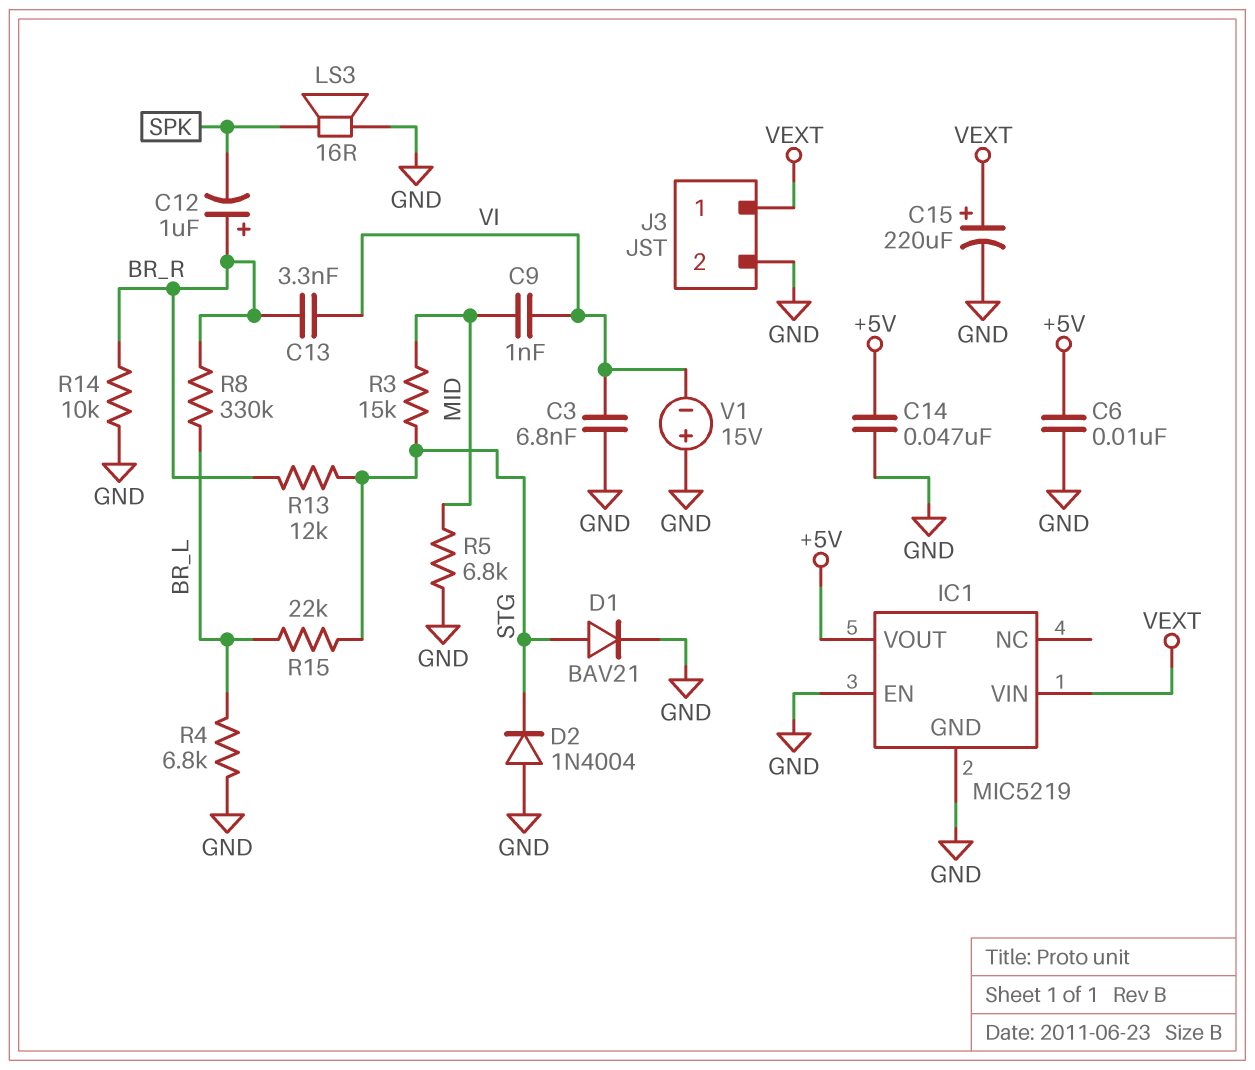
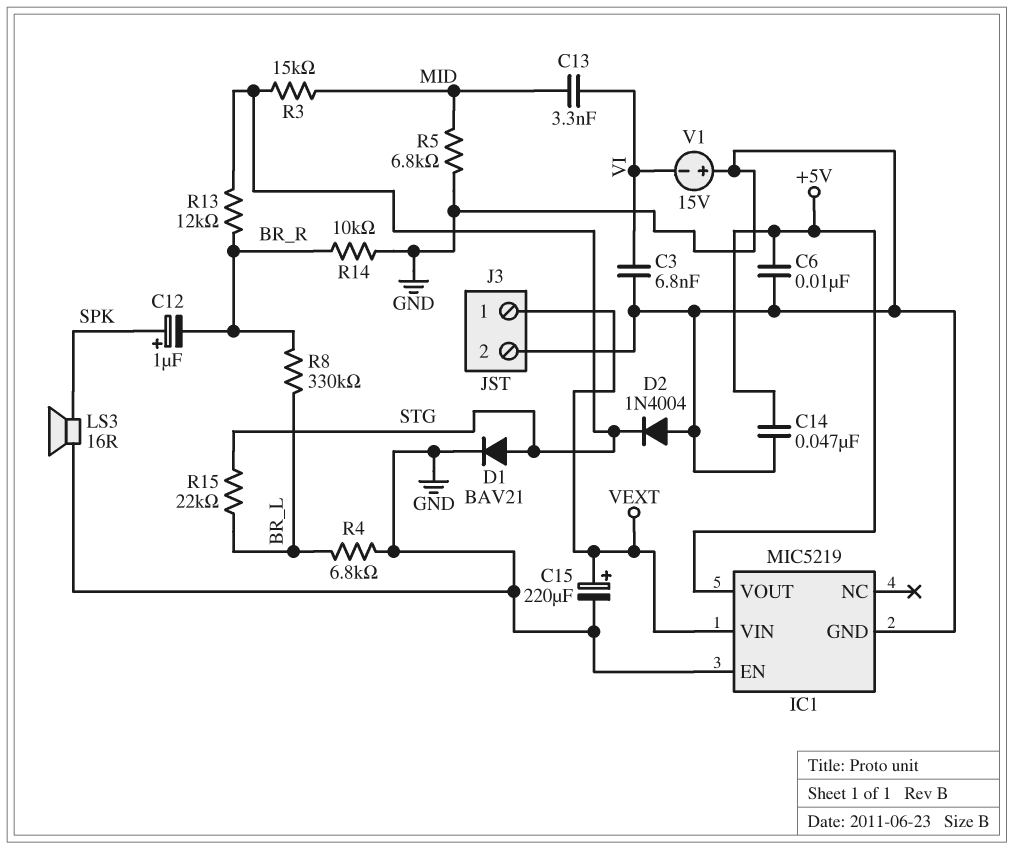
C9: 1nF (MID, VI) -> none
C12: 1uF (plus BR_R, minus SPK) -> 1uF (plus SPK, minus BR_R)
C13: 3.3nF (BR_R, VI) -> 3.3nF (MID, VI)

